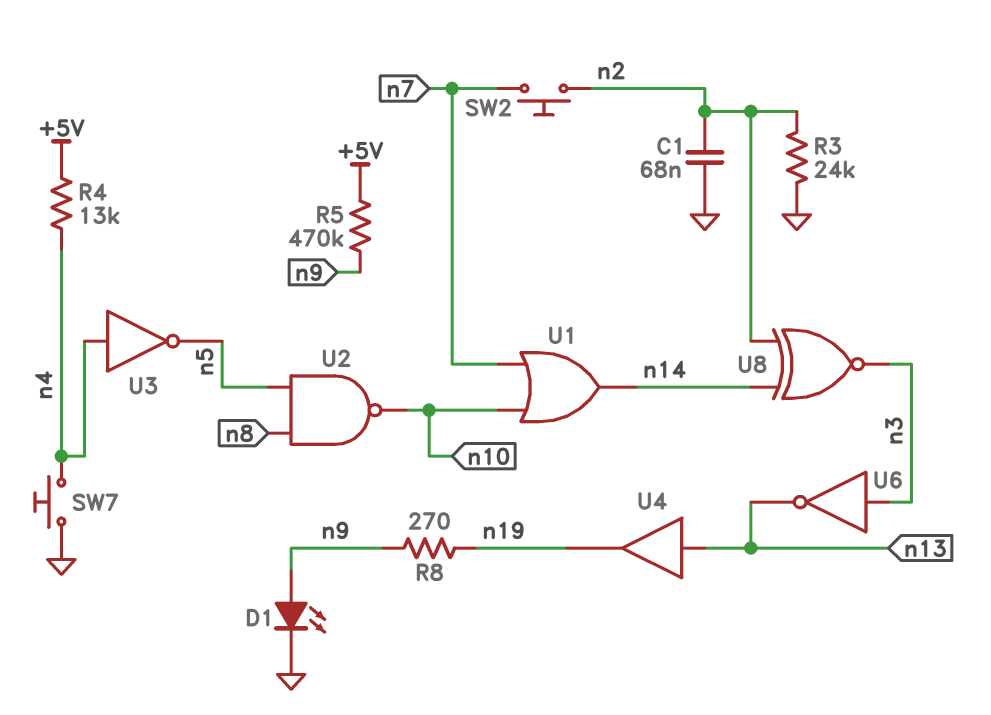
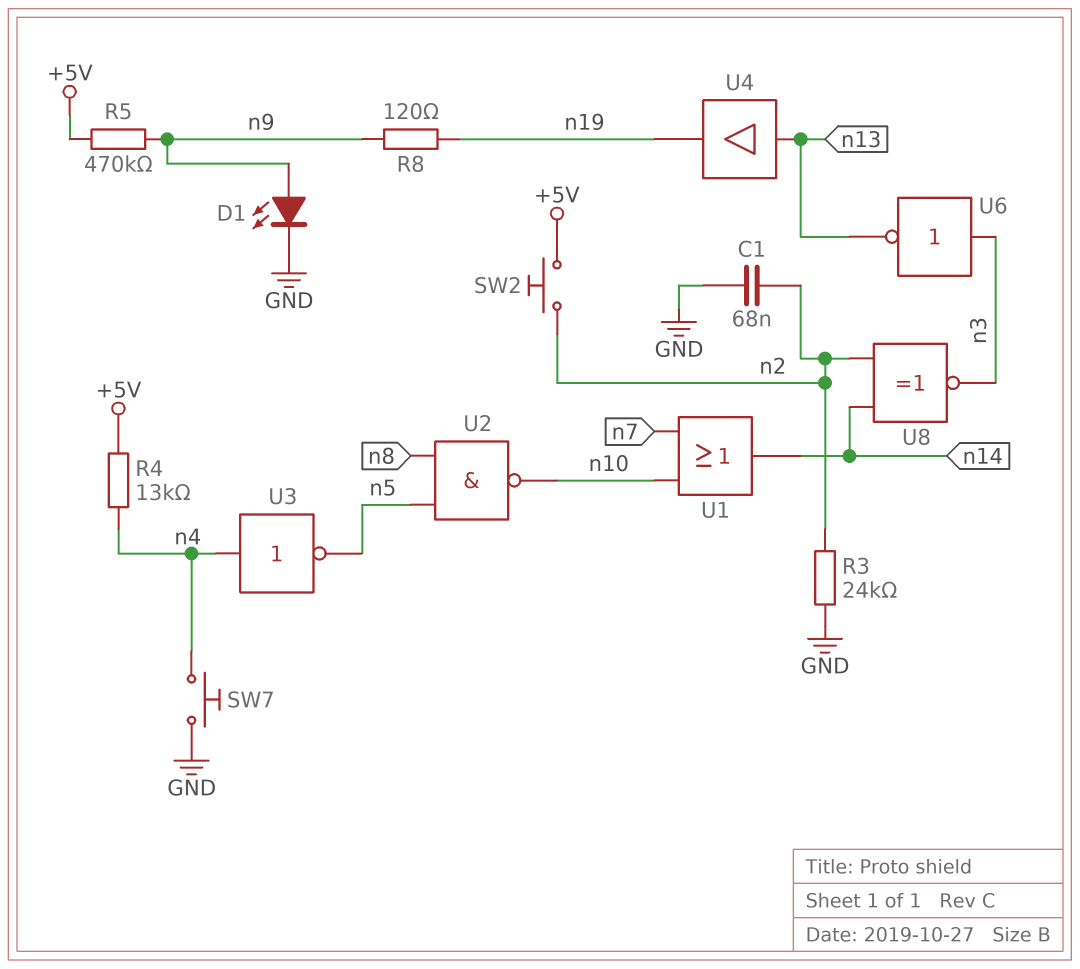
R8: 270 (n9, n19) -> 120 (n9, n19)
SW2: button (n2, n7) -> button (+5V, n2)

